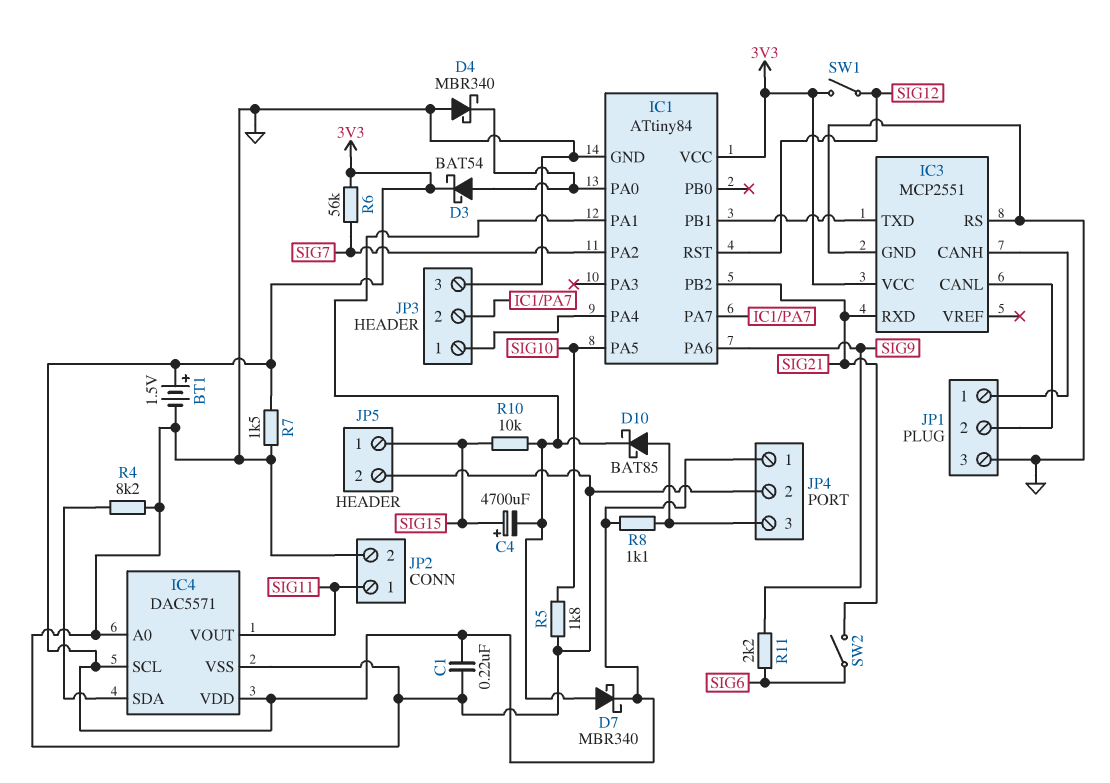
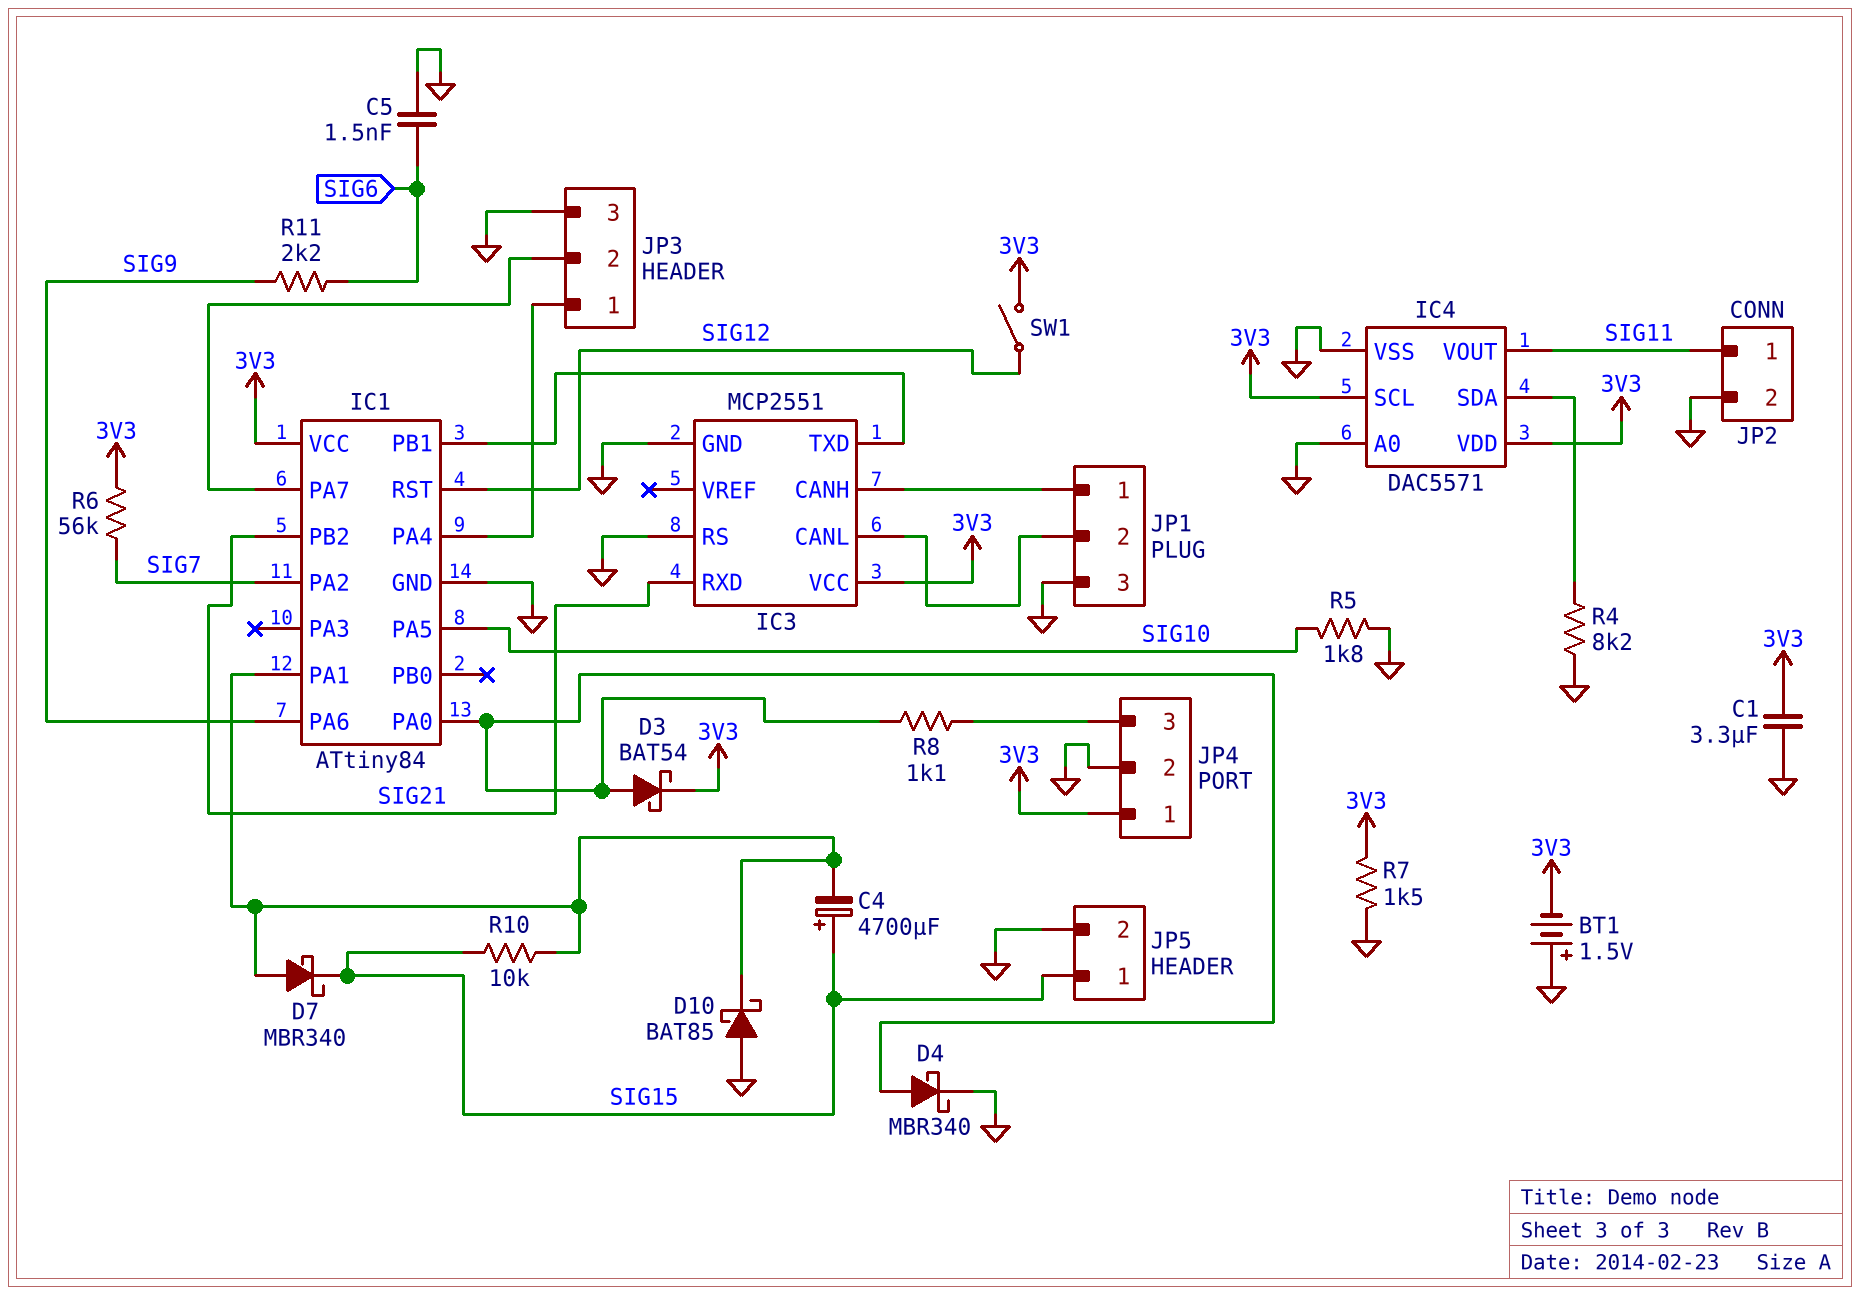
BT1: 1.5V (plus 3V3, minus GND) -> 1.5V (plus GND, minus 3V3)
C1: 220nF (3V3, GND) -> 3.3uF (3V3, GND)
C5: none -> 1.5nF (GND, SIG6)
D4: schottky MBR340 (A GND, K IC1/PA0) -> schottky MBR340 (A IC1/PA0, K GND)
D7: schottky MBR340 (A IC1/PA1, K 3V3) -> schottky MBR340 (A IC1/PA1, K SIG15)
D10: schottky BAT85 (A JP4/3, K IC1/PA1) -> schottky BAT85 (A GND, K IC1/PA1)
R8: 1.1k (3V3, JP4/3) -> 1.1k (IC1/PA0, JP4/3)
SW2: switch (SIG6, SIG21) -> none

